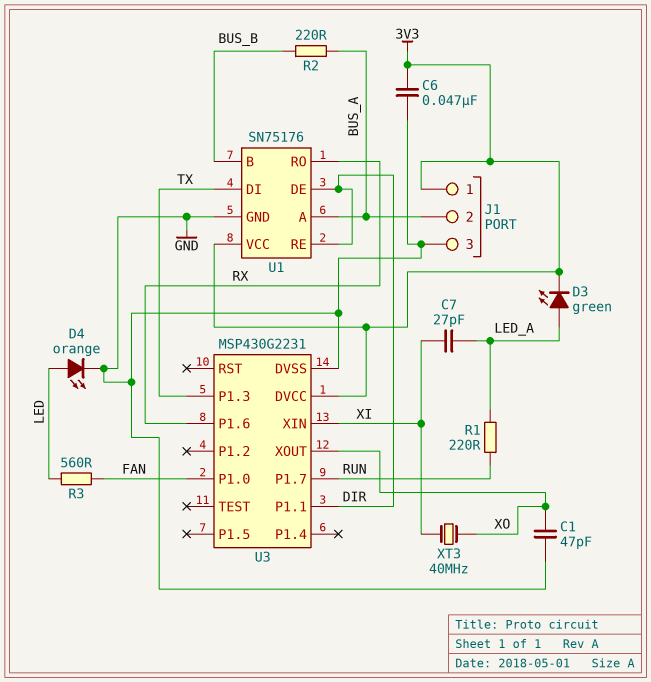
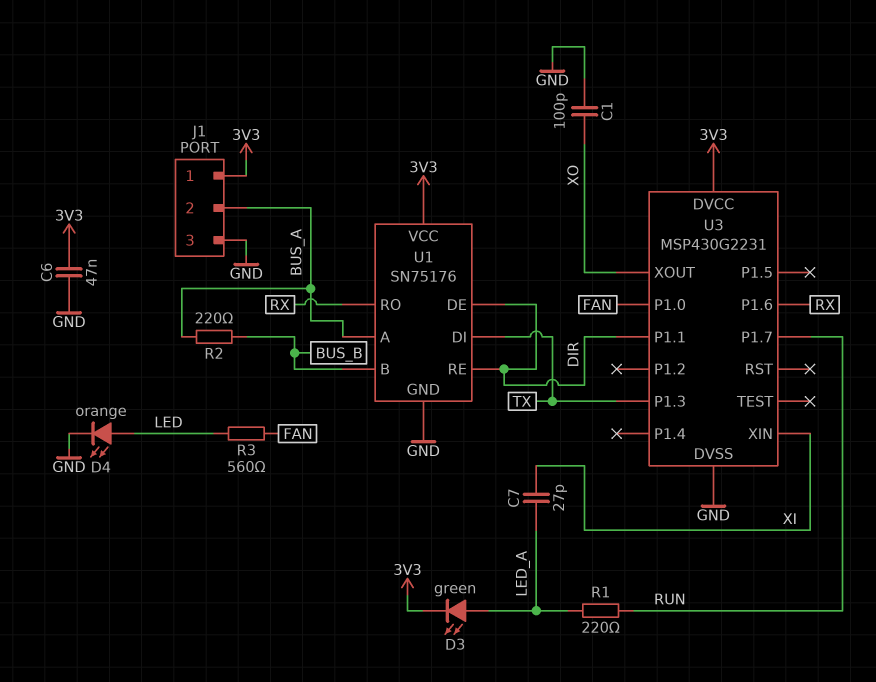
C1: 47pF (GND, XO) -> 100pF (GND, XO)
XT3: 40MHz (XI, XO) -> none

